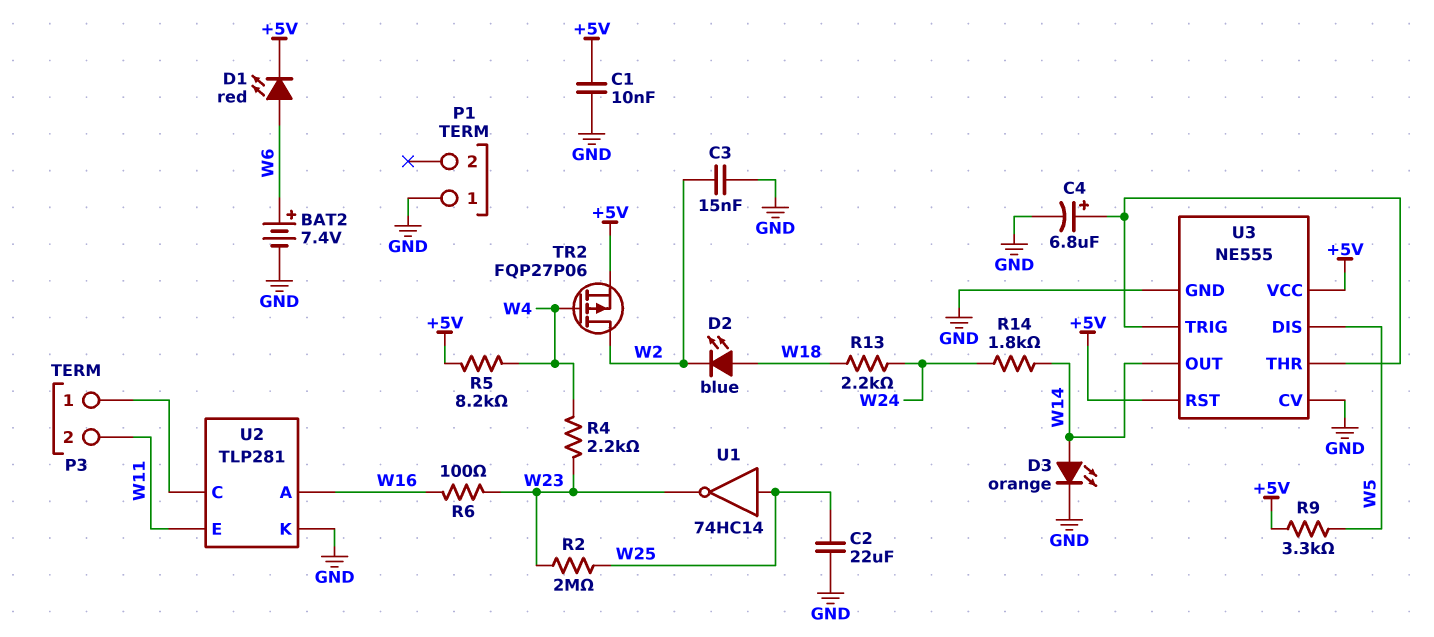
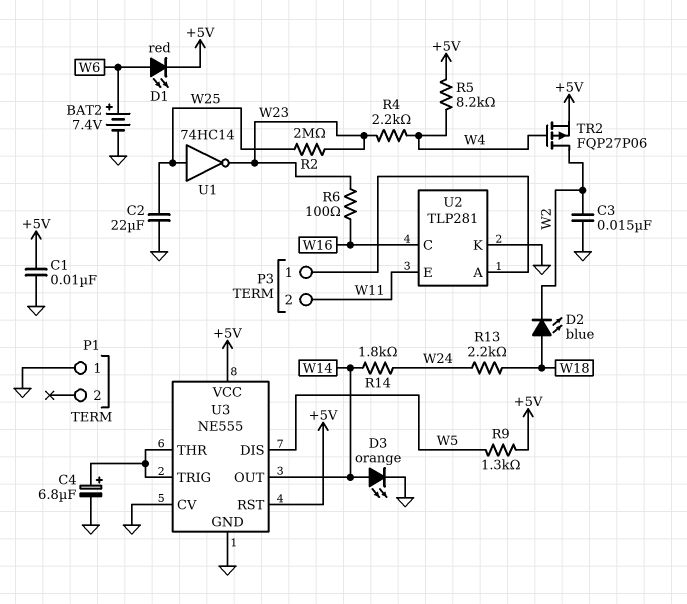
R9: 3.3k (+5V, W5) -> 1.3k (+5V, W5)
U2 pin A: W16 -> P3/1
U2 pin C: P3/1 -> W16

